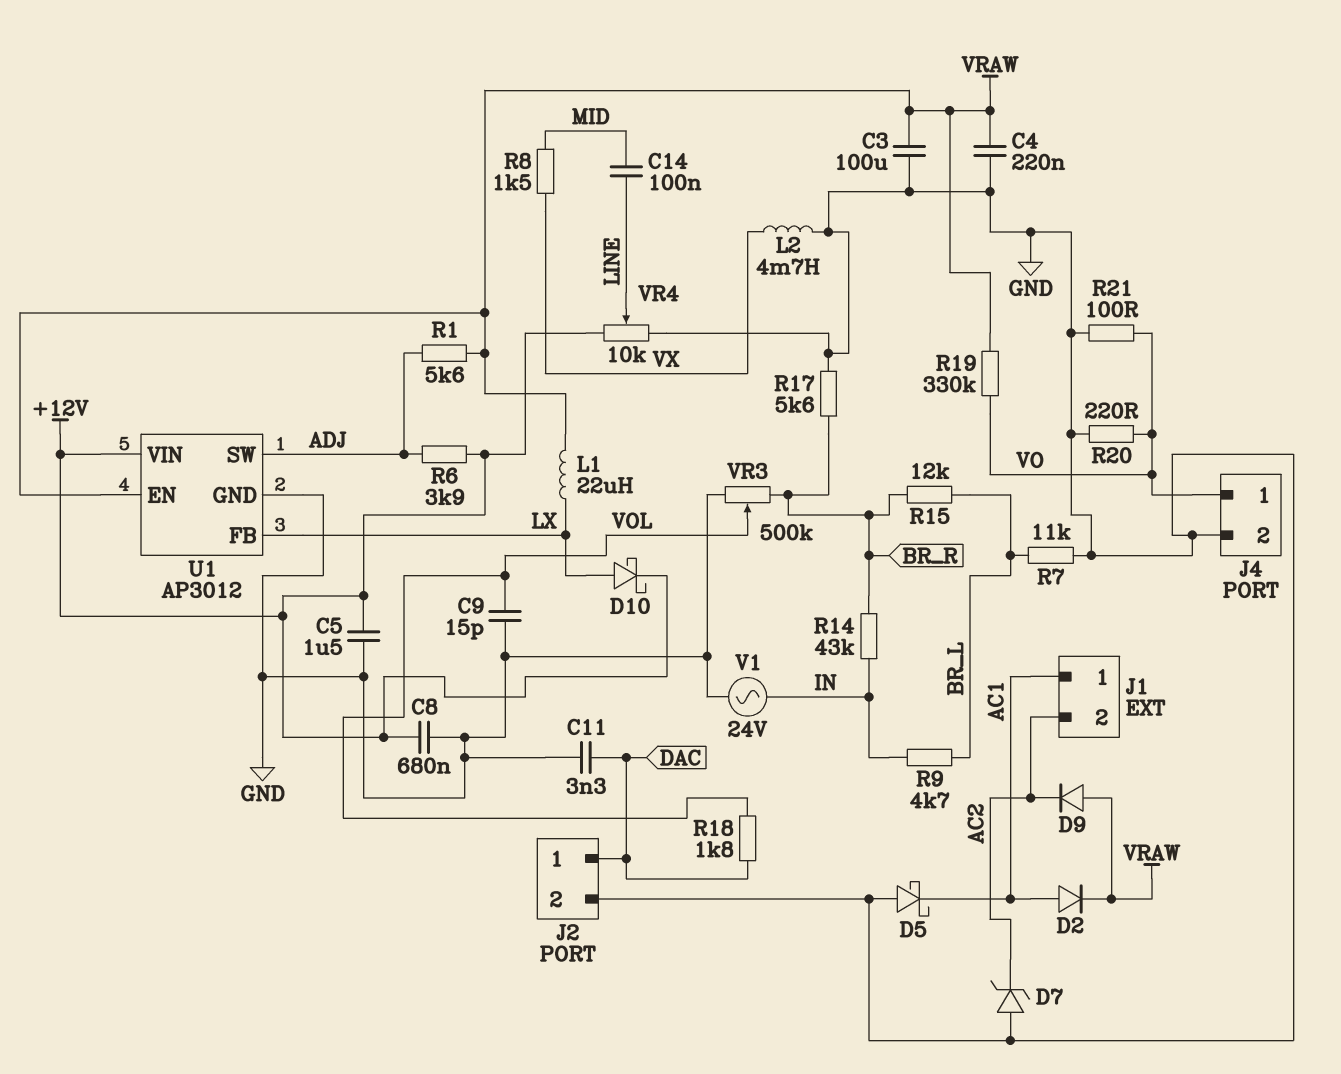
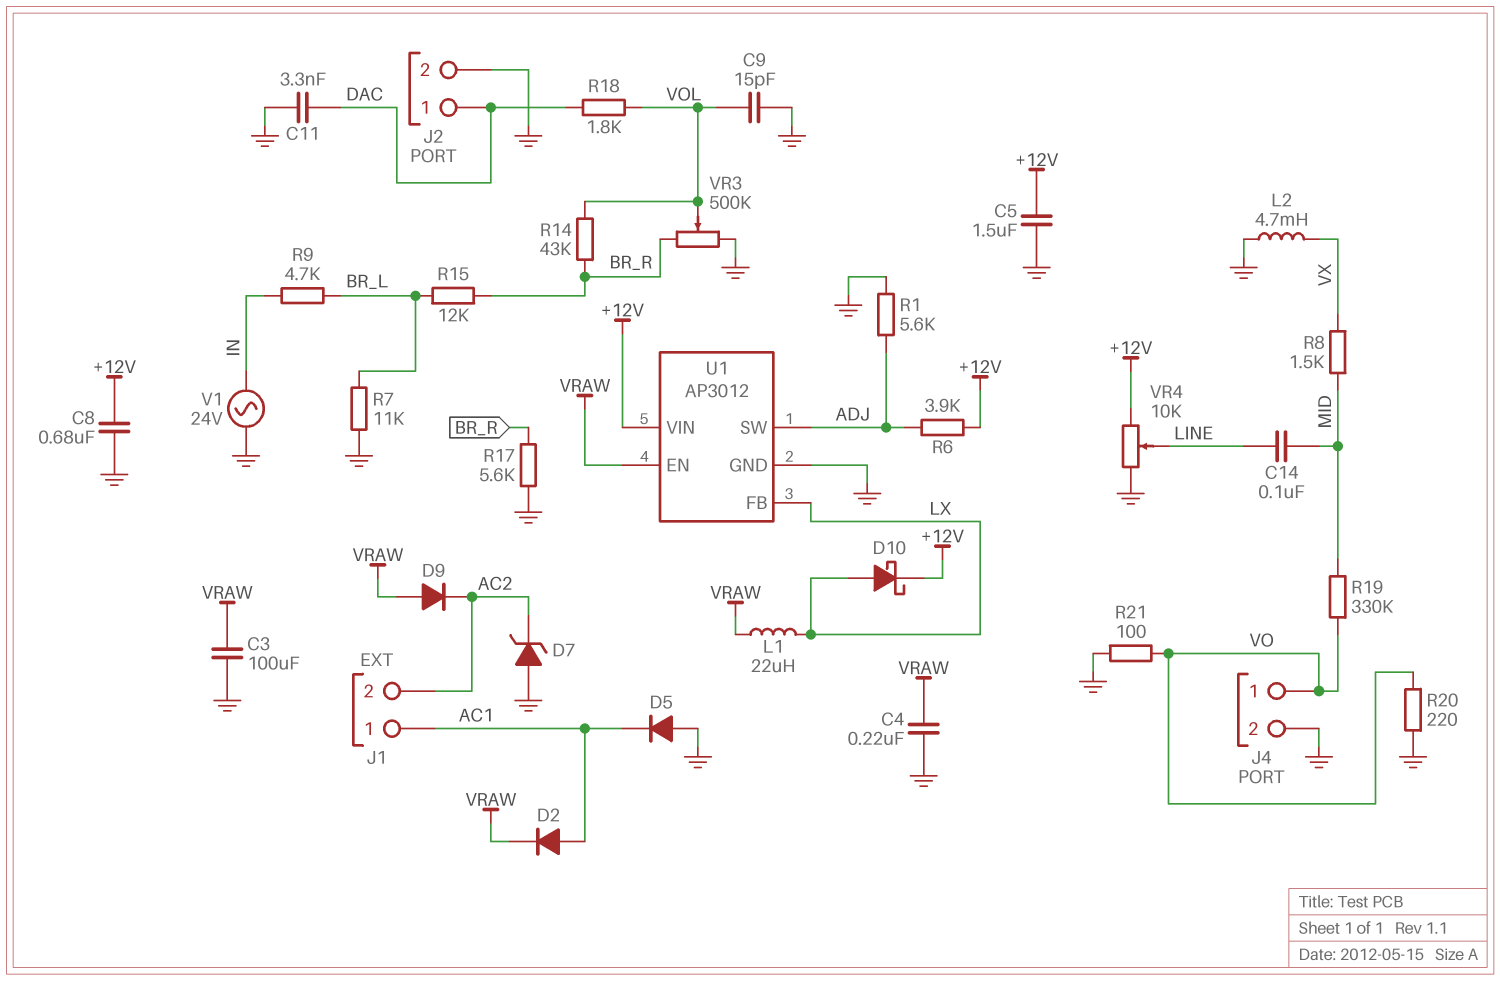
D5: schottky (A GND, K AC1) -> diode (A GND, K AC1)
R1: 5.6k (ADJ, VRAW) -> 5.6k (ADJ, GND)
R14: 43k (BR_R, IN) -> 43k (BR_R, VOL)
R19: 330k (VO, VRAW) -> 330k (MID, VO)

